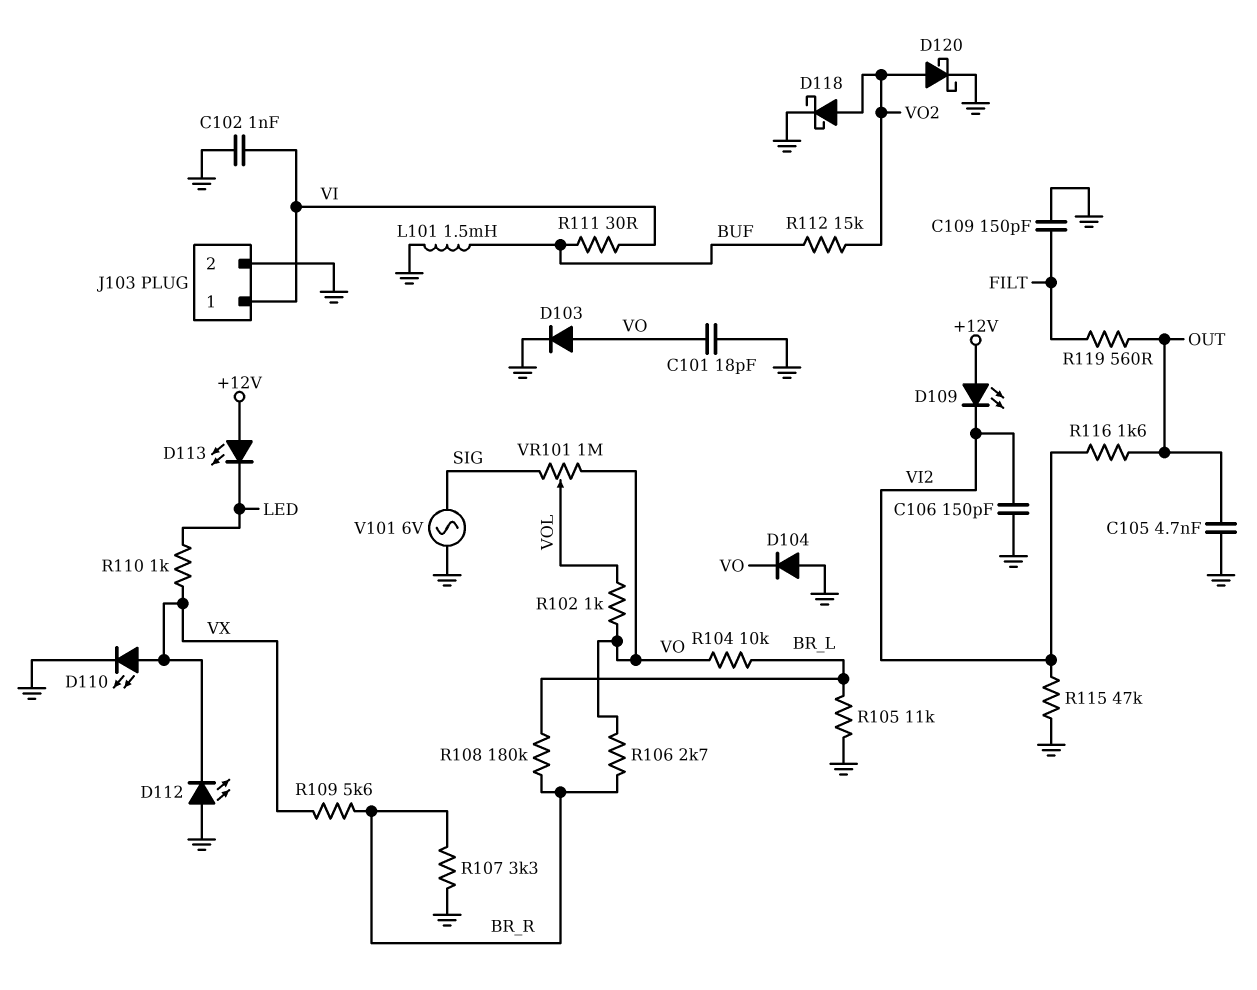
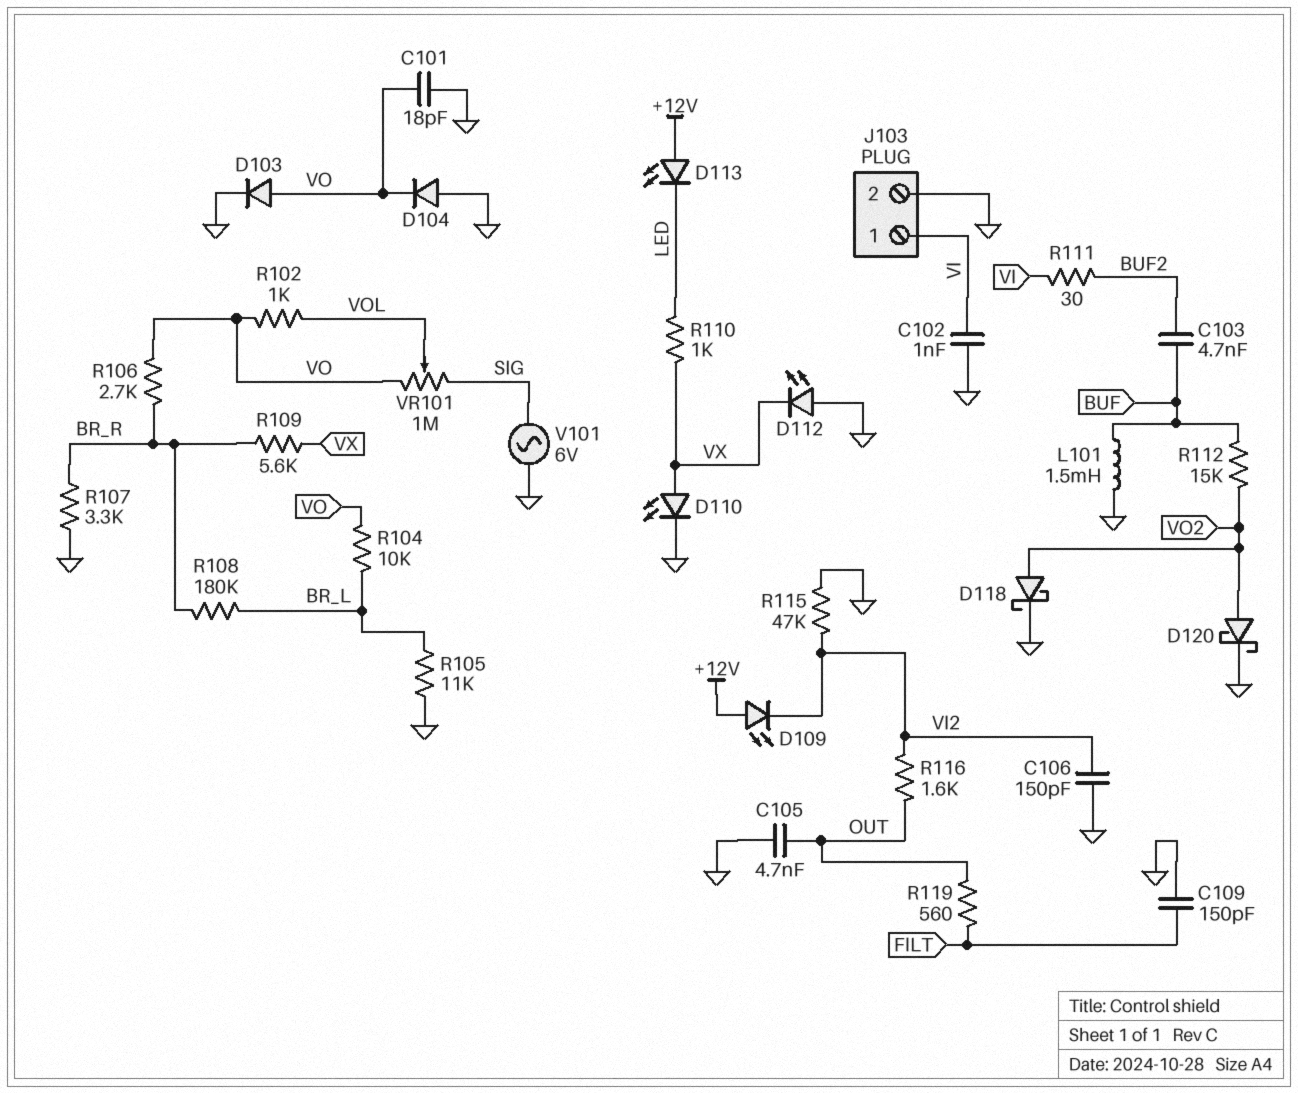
C103: none -> 4.7nF (BUF, BUF2)
R111: 30 (BUF, VI) -> 30 (BUF2, VI)

